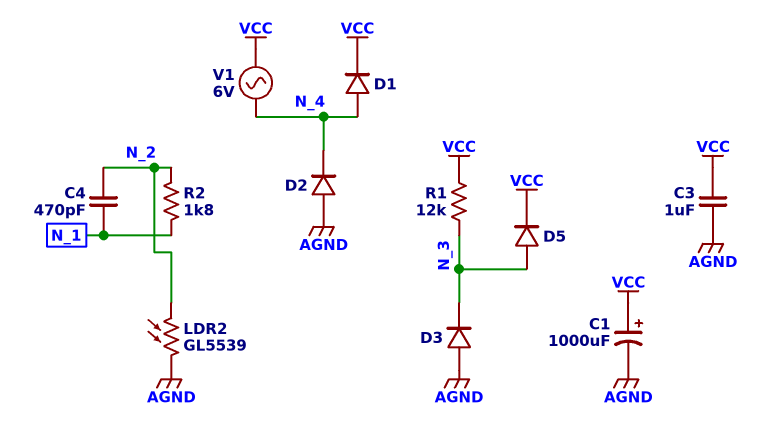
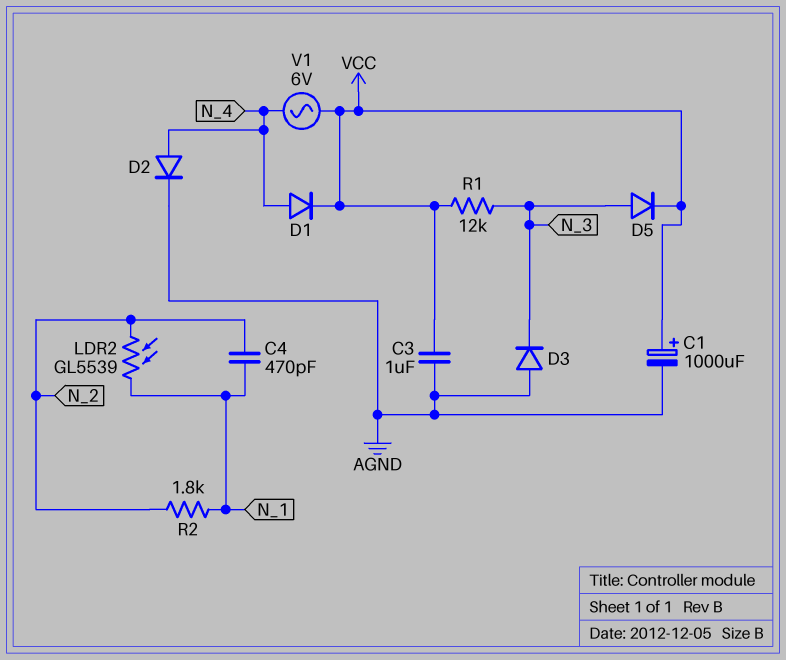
D2: diode (A AGND, K N_4) -> diode (A N_4, K AGND)
LDR2: GL5539 (AGND, N_2) -> GL5539 (N_1, N_2)

